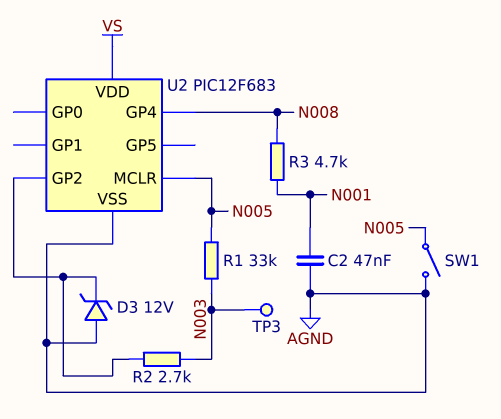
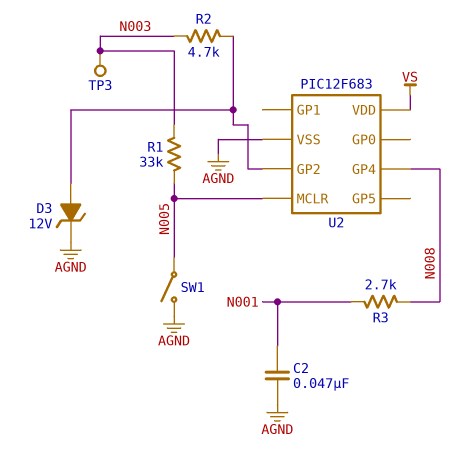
D3: zener 12V (A AGND, K U2/GP2) -> zener 12V (A U2/GP2, K AGND)
R2: 2.7k (N003, U2/GP2) -> 4.7k (N003, U2/GP2)
R3: 4.7k (N001, N008) -> 2.7k (N001, N008)

